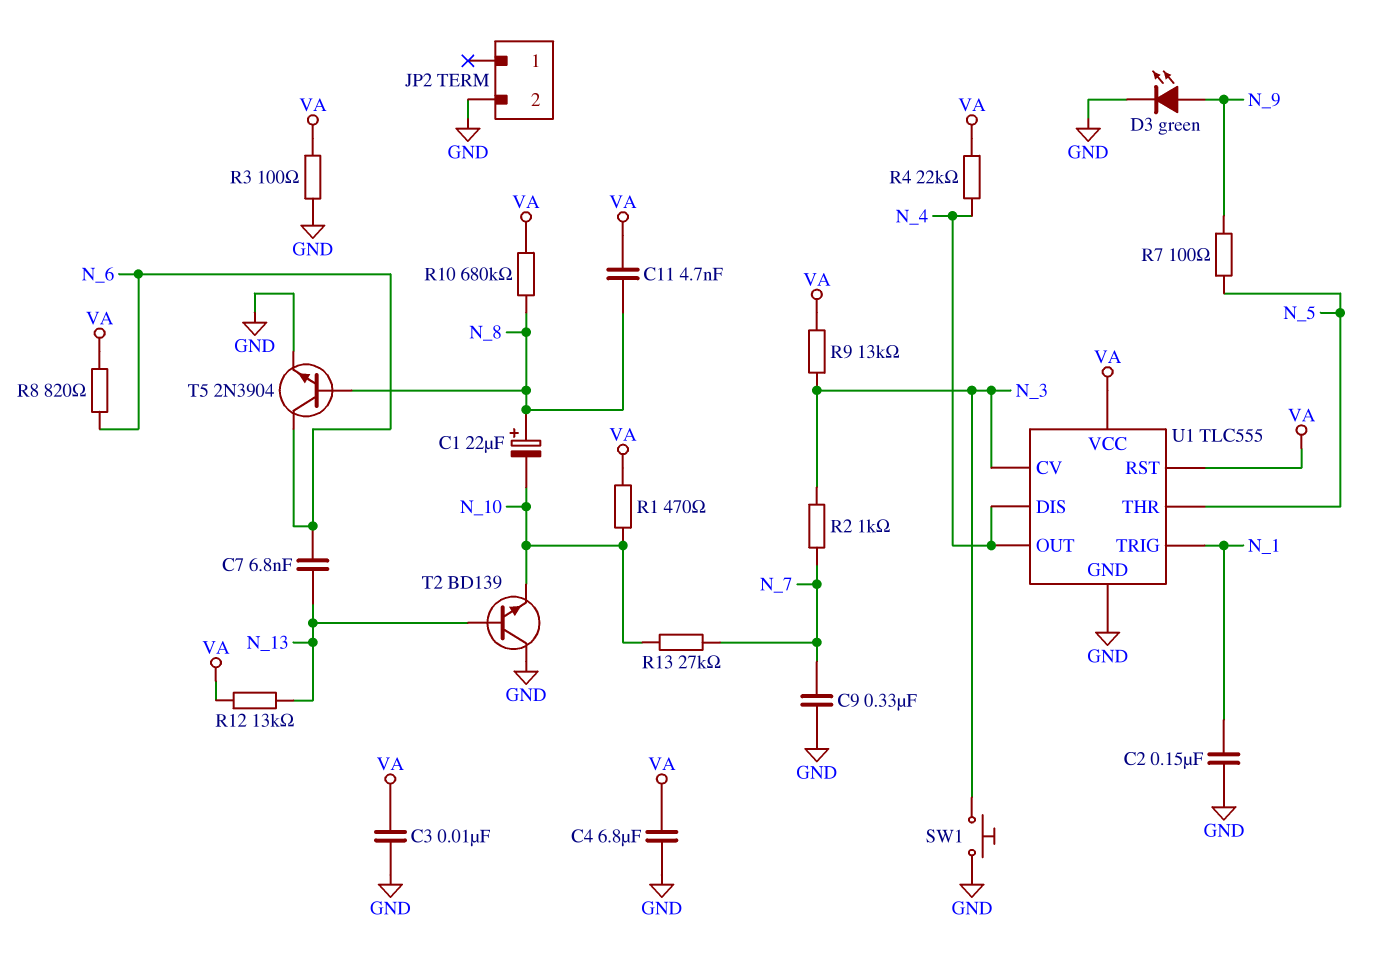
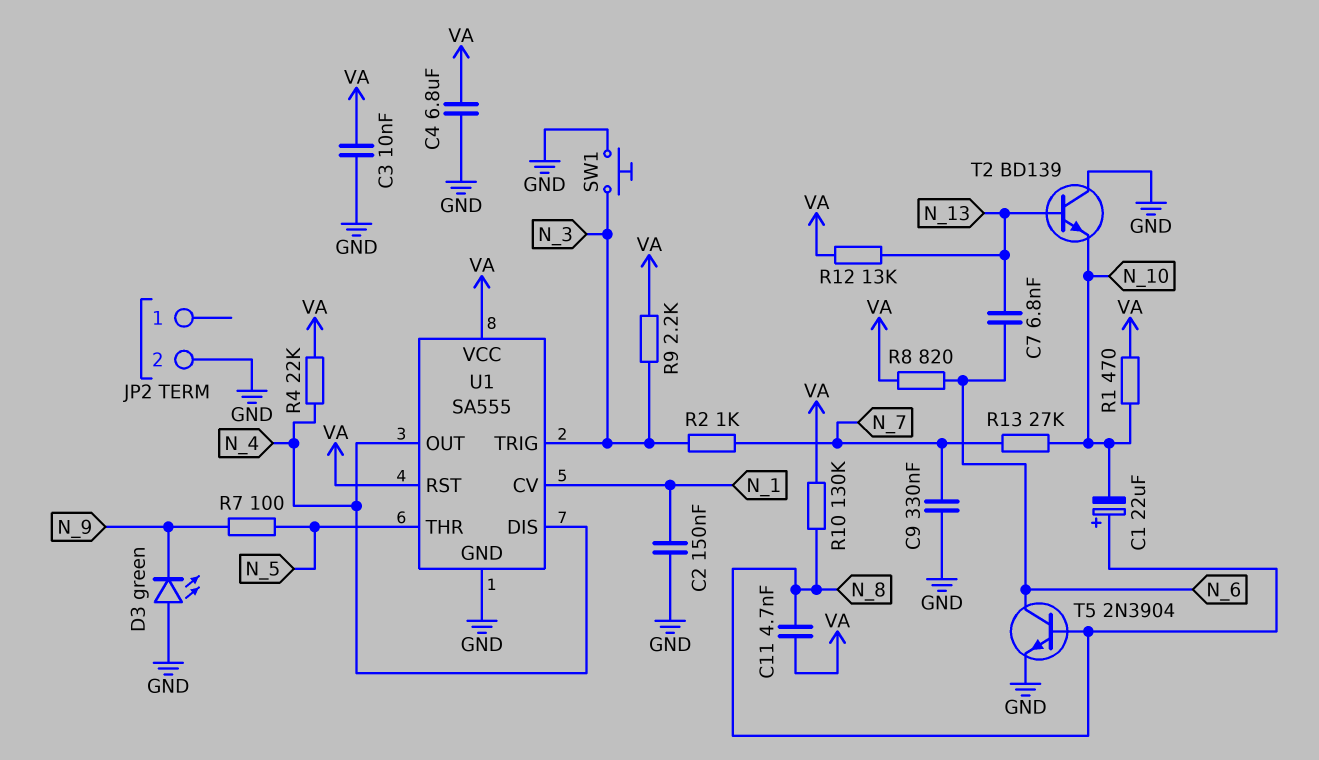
D3: LED green (A N_9, K GND) -> LED green (A GND, K N_9)
R3: 100 (GND, VA) -> none
R9: 13k (N_3, VA) -> 2.2k (N_3, VA)
R10: 680k (N_8, VA) -> 130k (N_8, VA)
U1: TLC555 -> SA555
U1 pin CV: N_3 -> N_1
U1 pin TRIG: N_1 -> N_3

